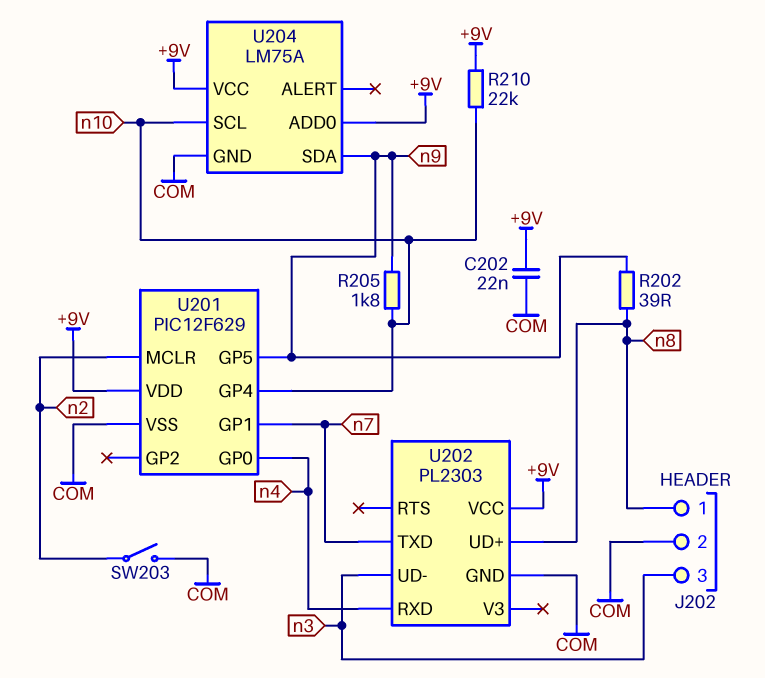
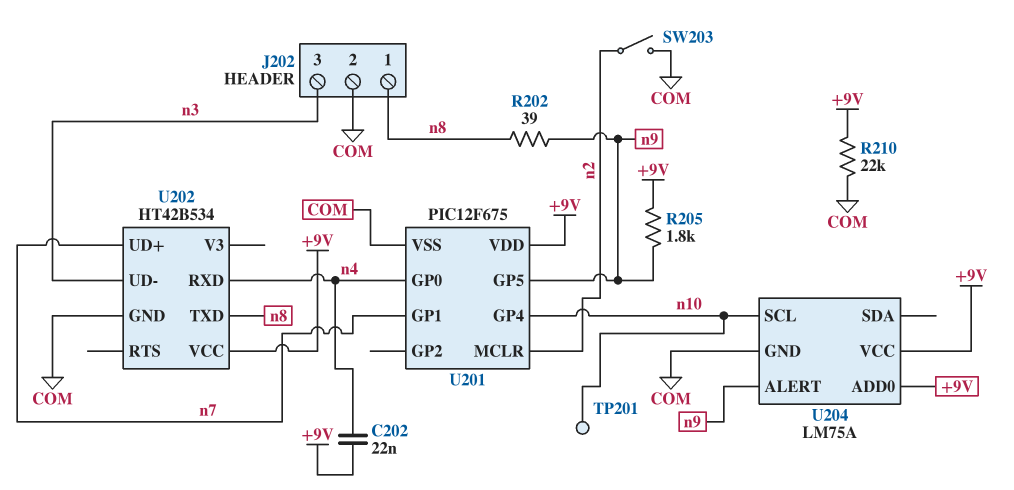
C202: 22nF (+9V, COM) -> 22nF (+9V, n4)
R205: 1.8k (n9, n10) -> 1.8k (+9V, n9)
R210: 22k (+9V, n10) -> 22k (+9V, COM)
TP201: none -> test point (n10)
U201: PIC12F629 -> PIC12F675
U202: PL2303 -> HT42B534
U202 pin TXD: n7 -> n8
U202 pin UD+: n8 -> n7
U204 pin ALERT: none -> n9
U204 pin SDA: n9 -> none

